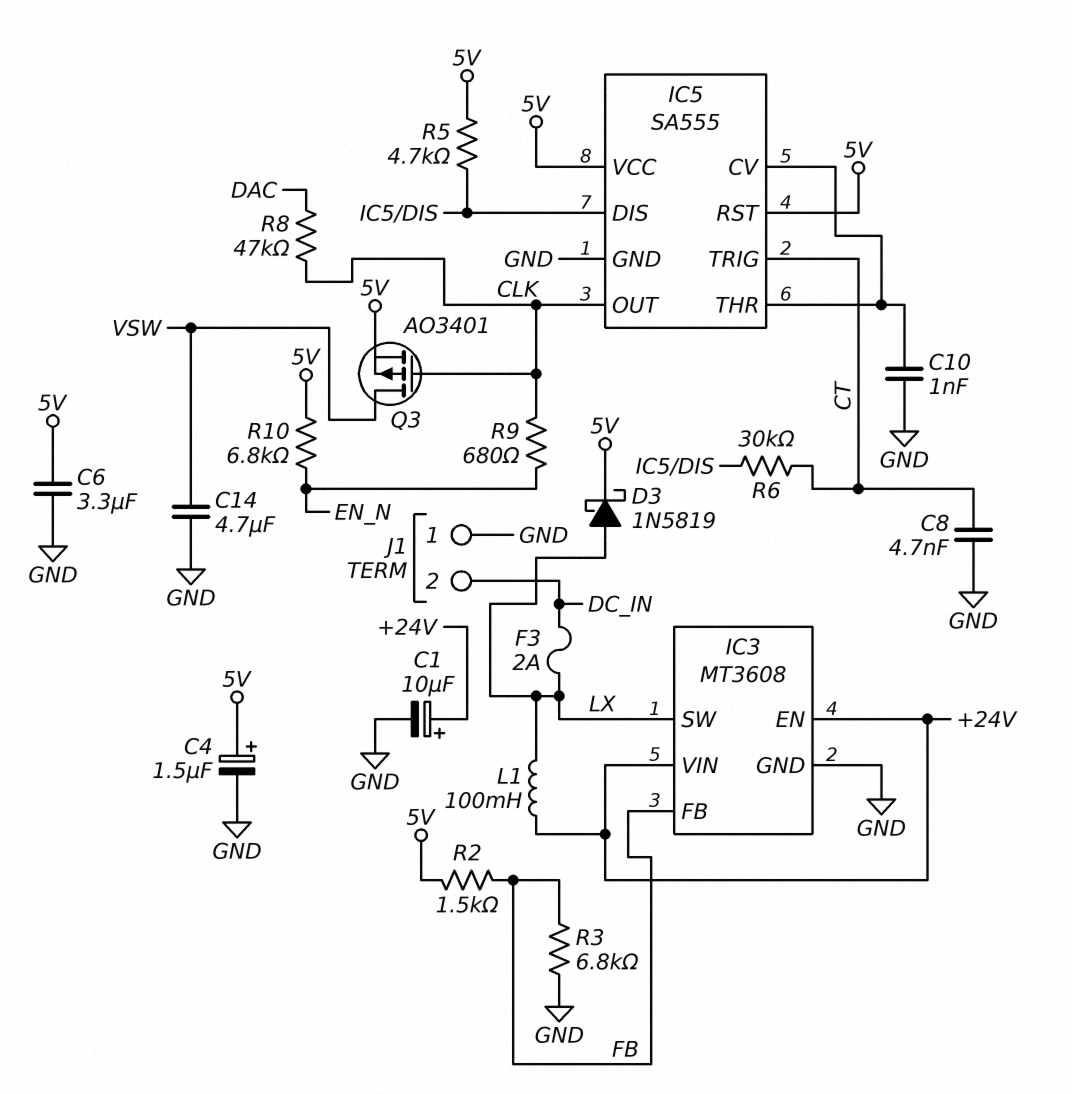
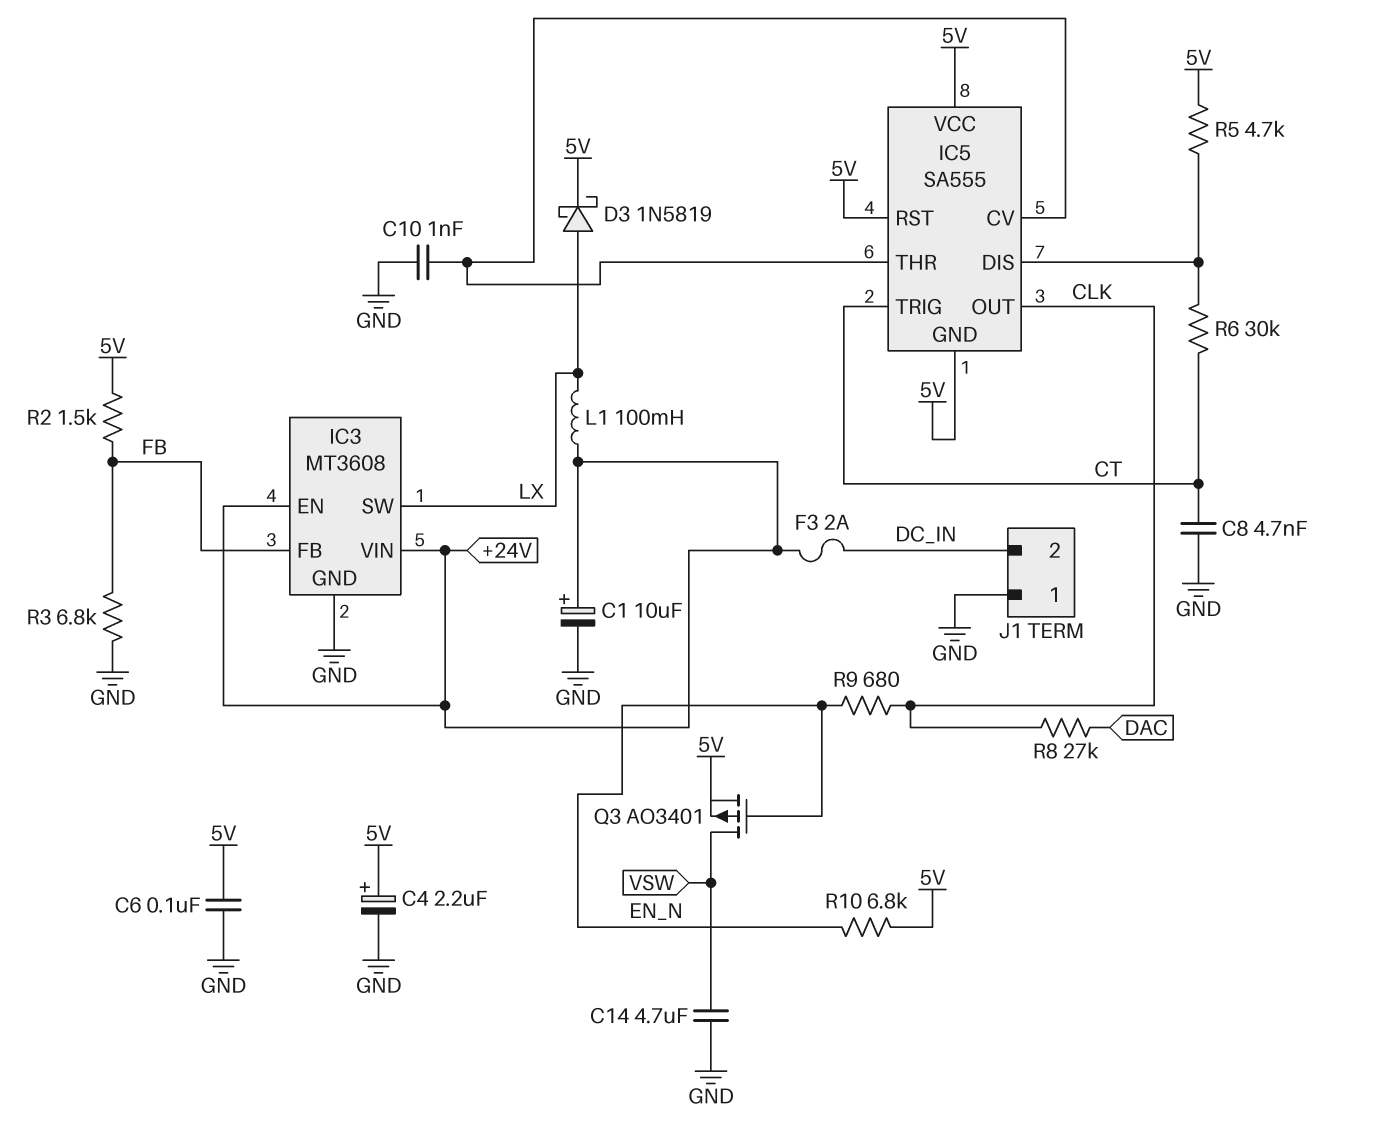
C4: 1.5uF (plus 5V, minus GND) -> 2.2uF (plus 5V, minus GND)
C6: 3.3uF (5V, GND) -> 100nF (5V, GND)
F3: 2A (DC_IN, LX) -> 2A (+24V, DC_IN)
IC5 pin GND: GND -> 5V
Q3: PMOS AO3401 (G CLK, D VSW, S 5V) -> PMOS AO3401 (G EN_N, D VSW, S 5V)
R8: 47k (CLK, DAC) -> 27k (CLK, DAC)

